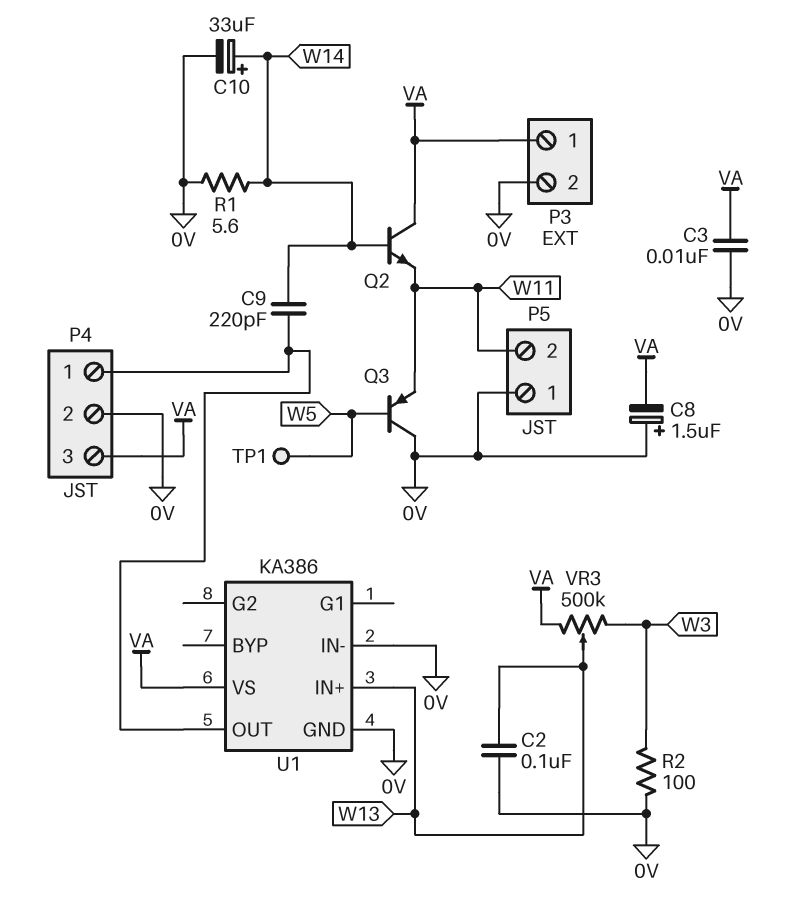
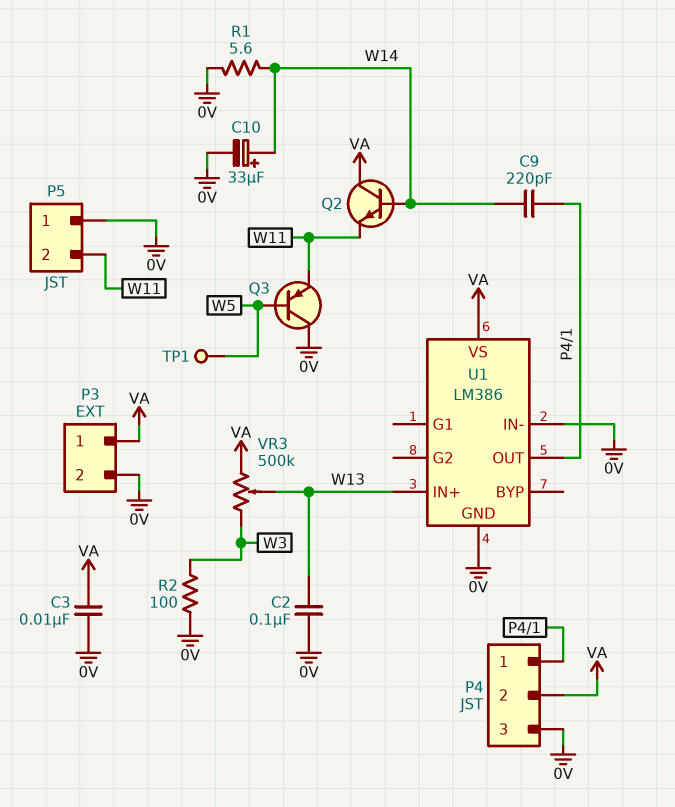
C8: 1.5uF (plus 0V, minus VA) -> none
P4 pin 2: 0V -> VA
P4 pin 3: VA -> 0V
U1: KA386 -> LM386

